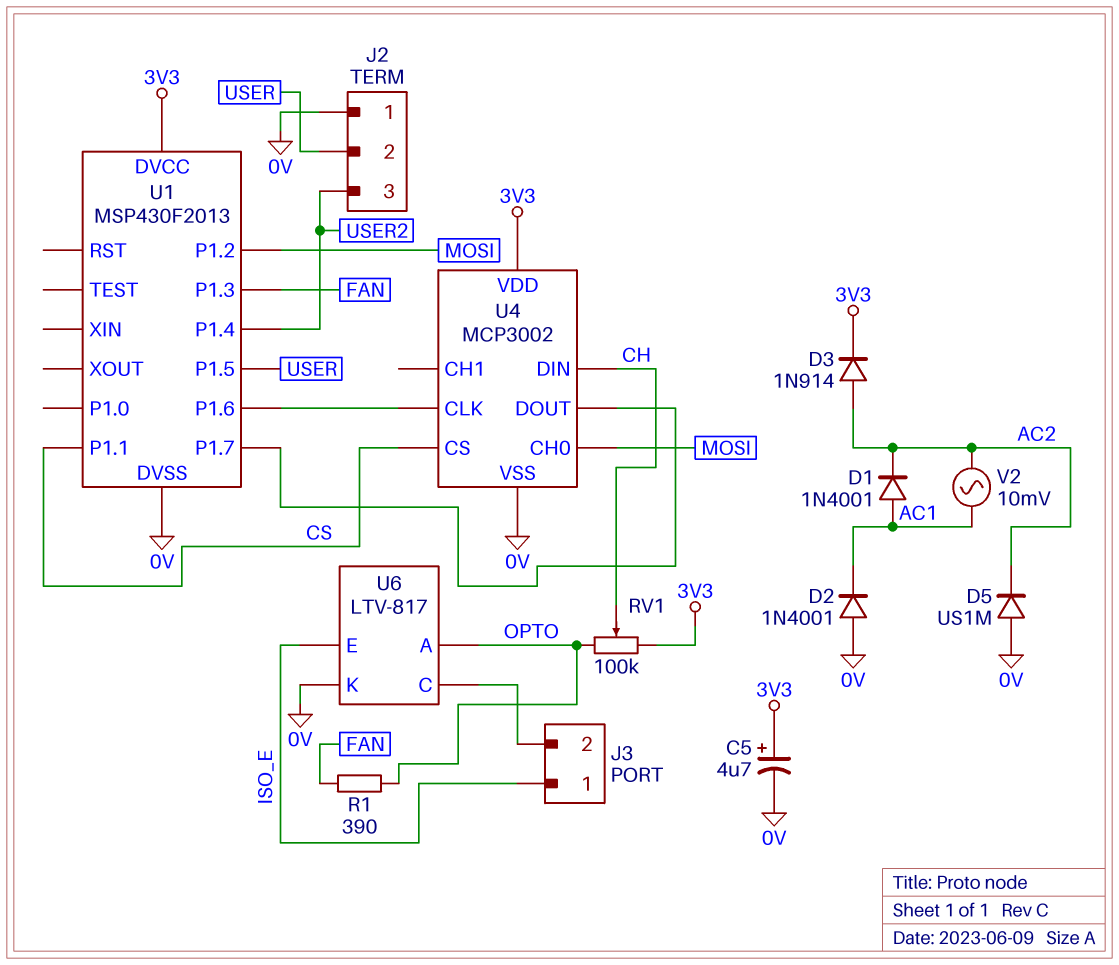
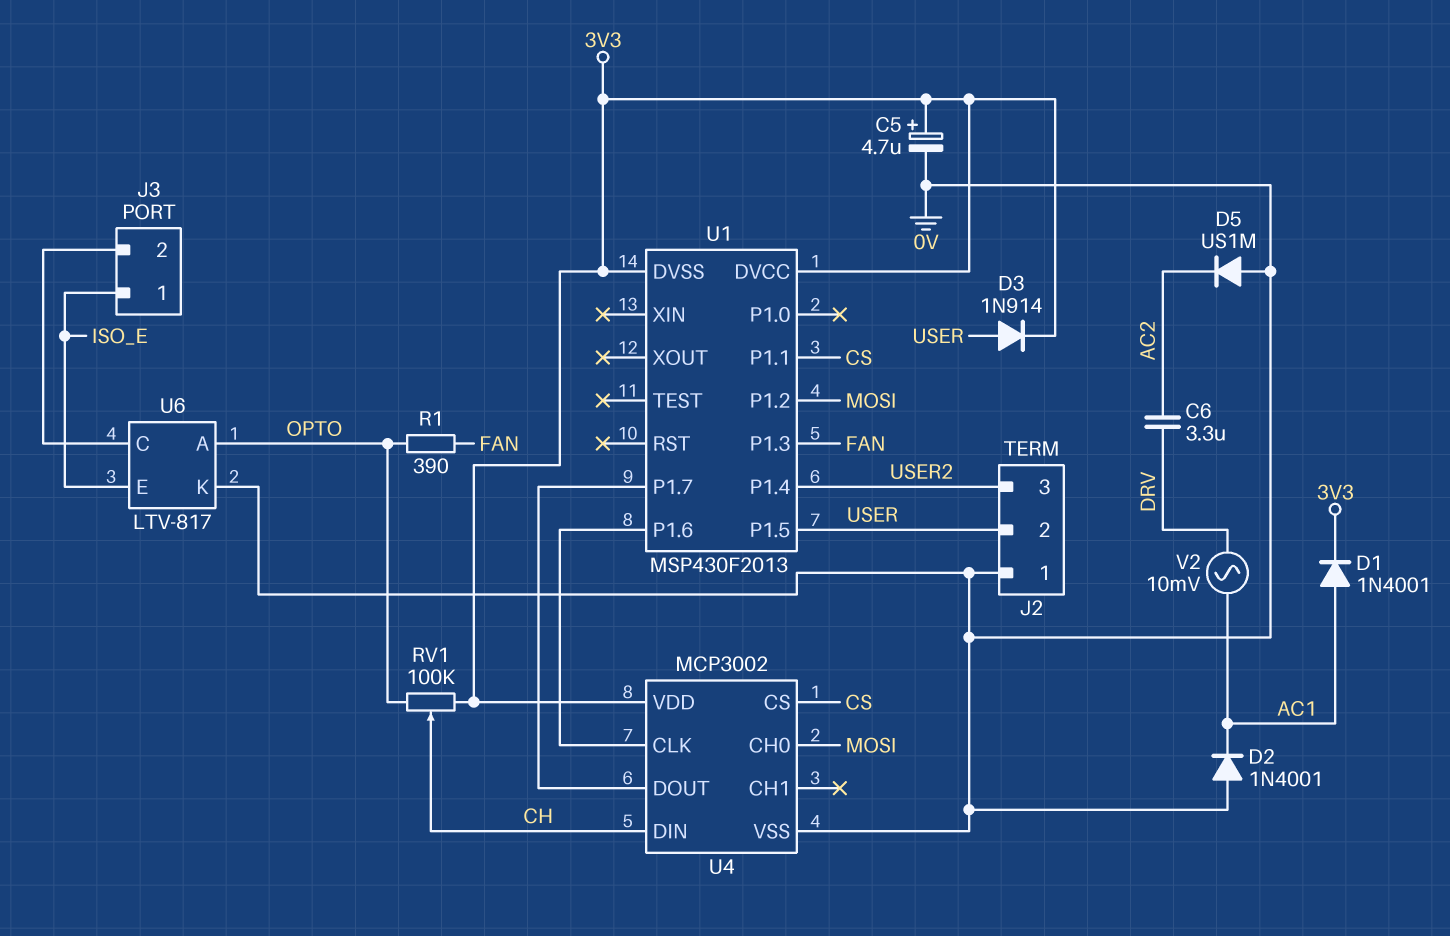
C6: none -> 3.3uF (AC2, DRV)
D1: diode 1N4001 (A AC1, K AC2) -> diode 1N4001 (A AC1, K 3V3)
D3: diode 1N914 (A AC2, K 3V3) -> diode 1N914 (A USER, K 3V3)
U1 pin DVSS: 0V -> 3V3
V2: AC 10mV (AC1, AC2) -> AC 10mV (AC1, DRV)

